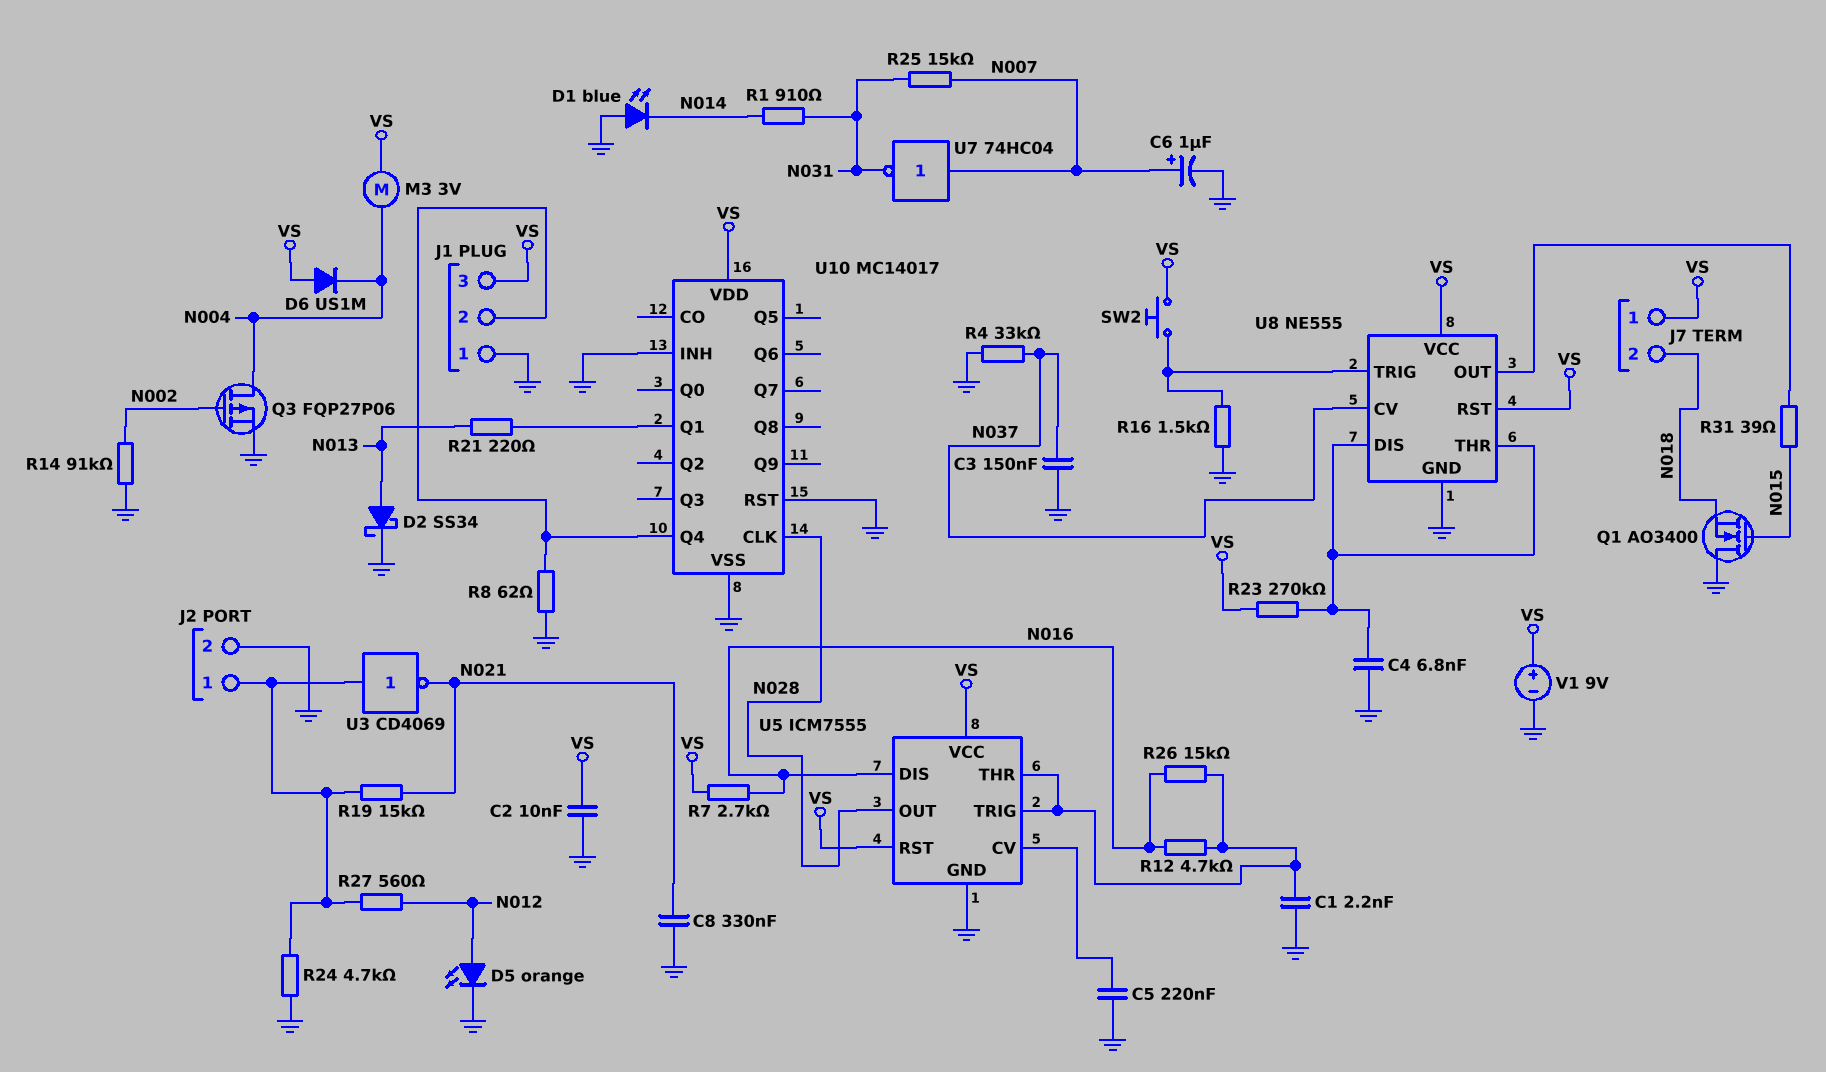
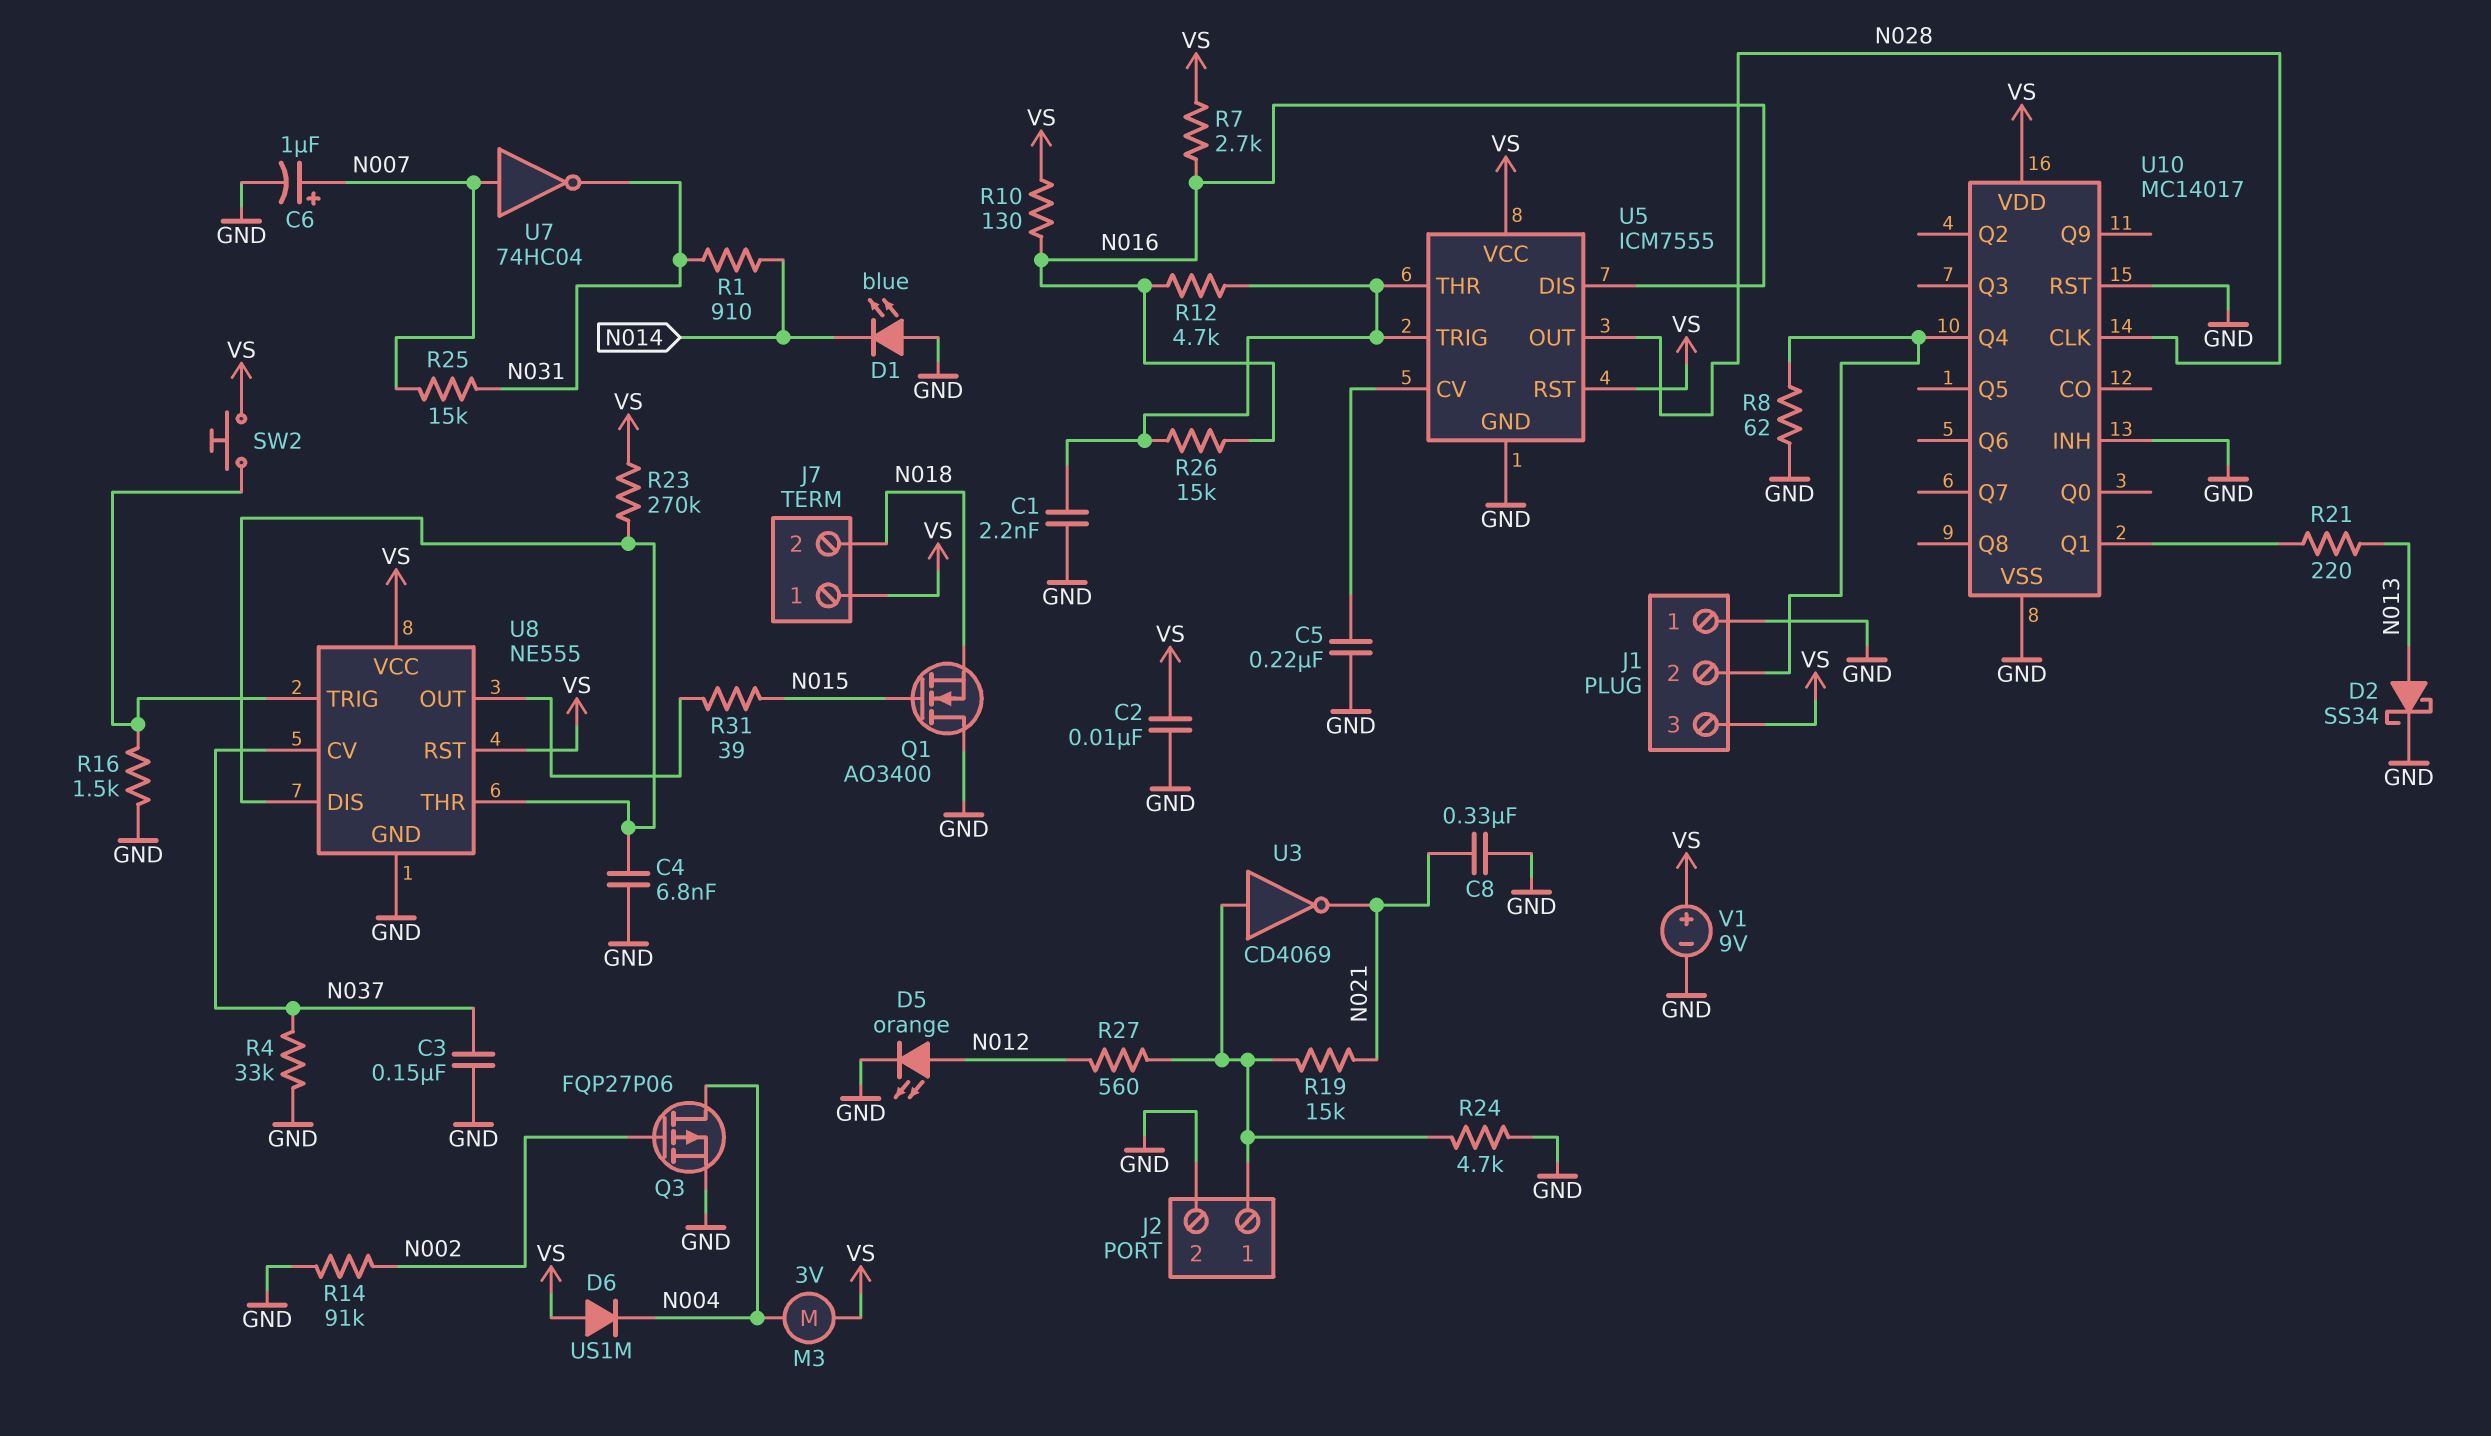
R10: none -> 130 (N016, VS)

